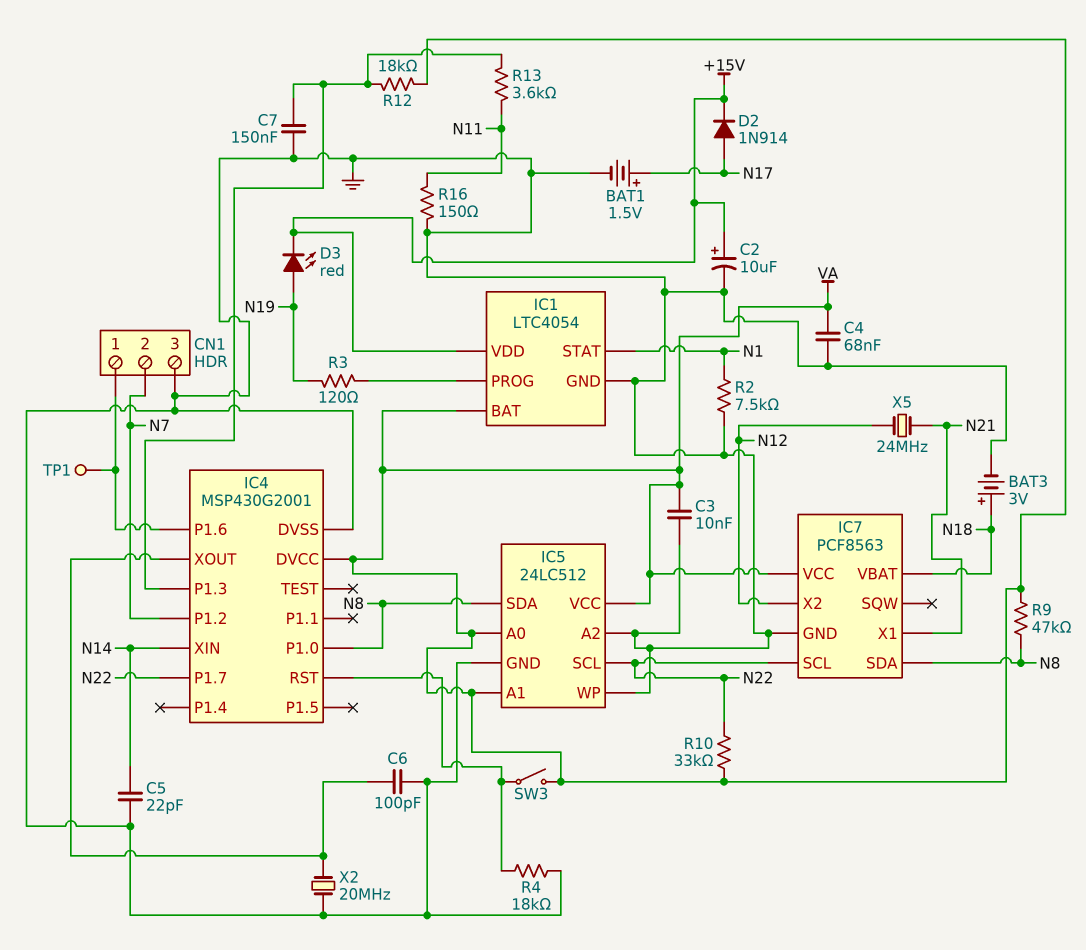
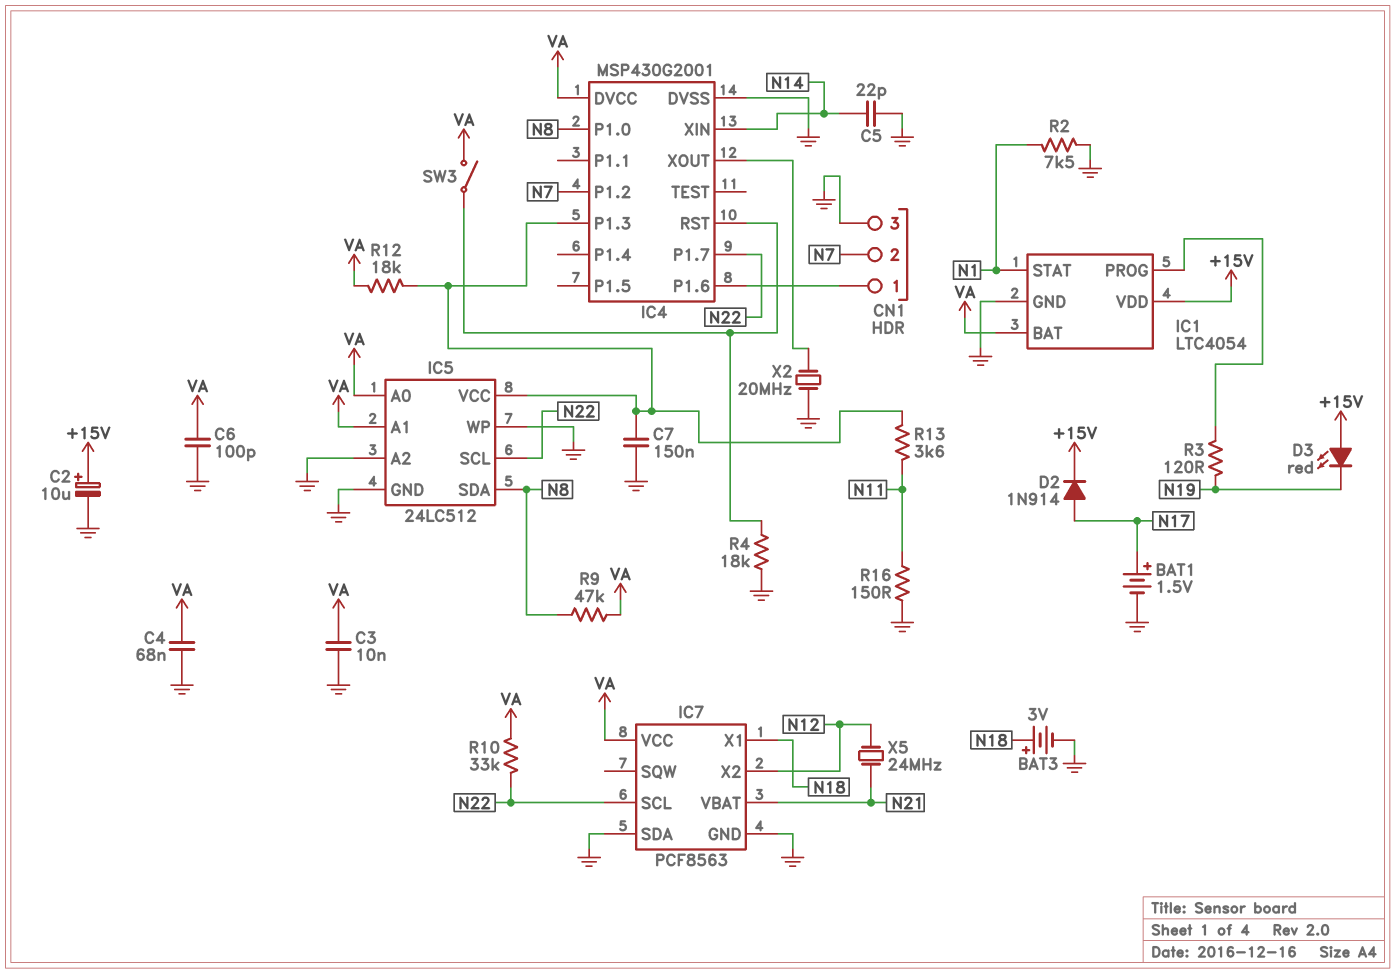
C6: 100pF (GND, IC4/XOUT) -> 100pF (GND, VA)
D3: LED red (A N19, K +15V) -> LED red (A +15V, K N19)
IC5 pin VCC: VA -> IC4/P1.3
IC7 pin SDA: N8 -> GND
IC7 pin VBAT: N18 -> N21
IC7 pin X1: N21 -> N18
TP1: test point (CN1/1) -> none

